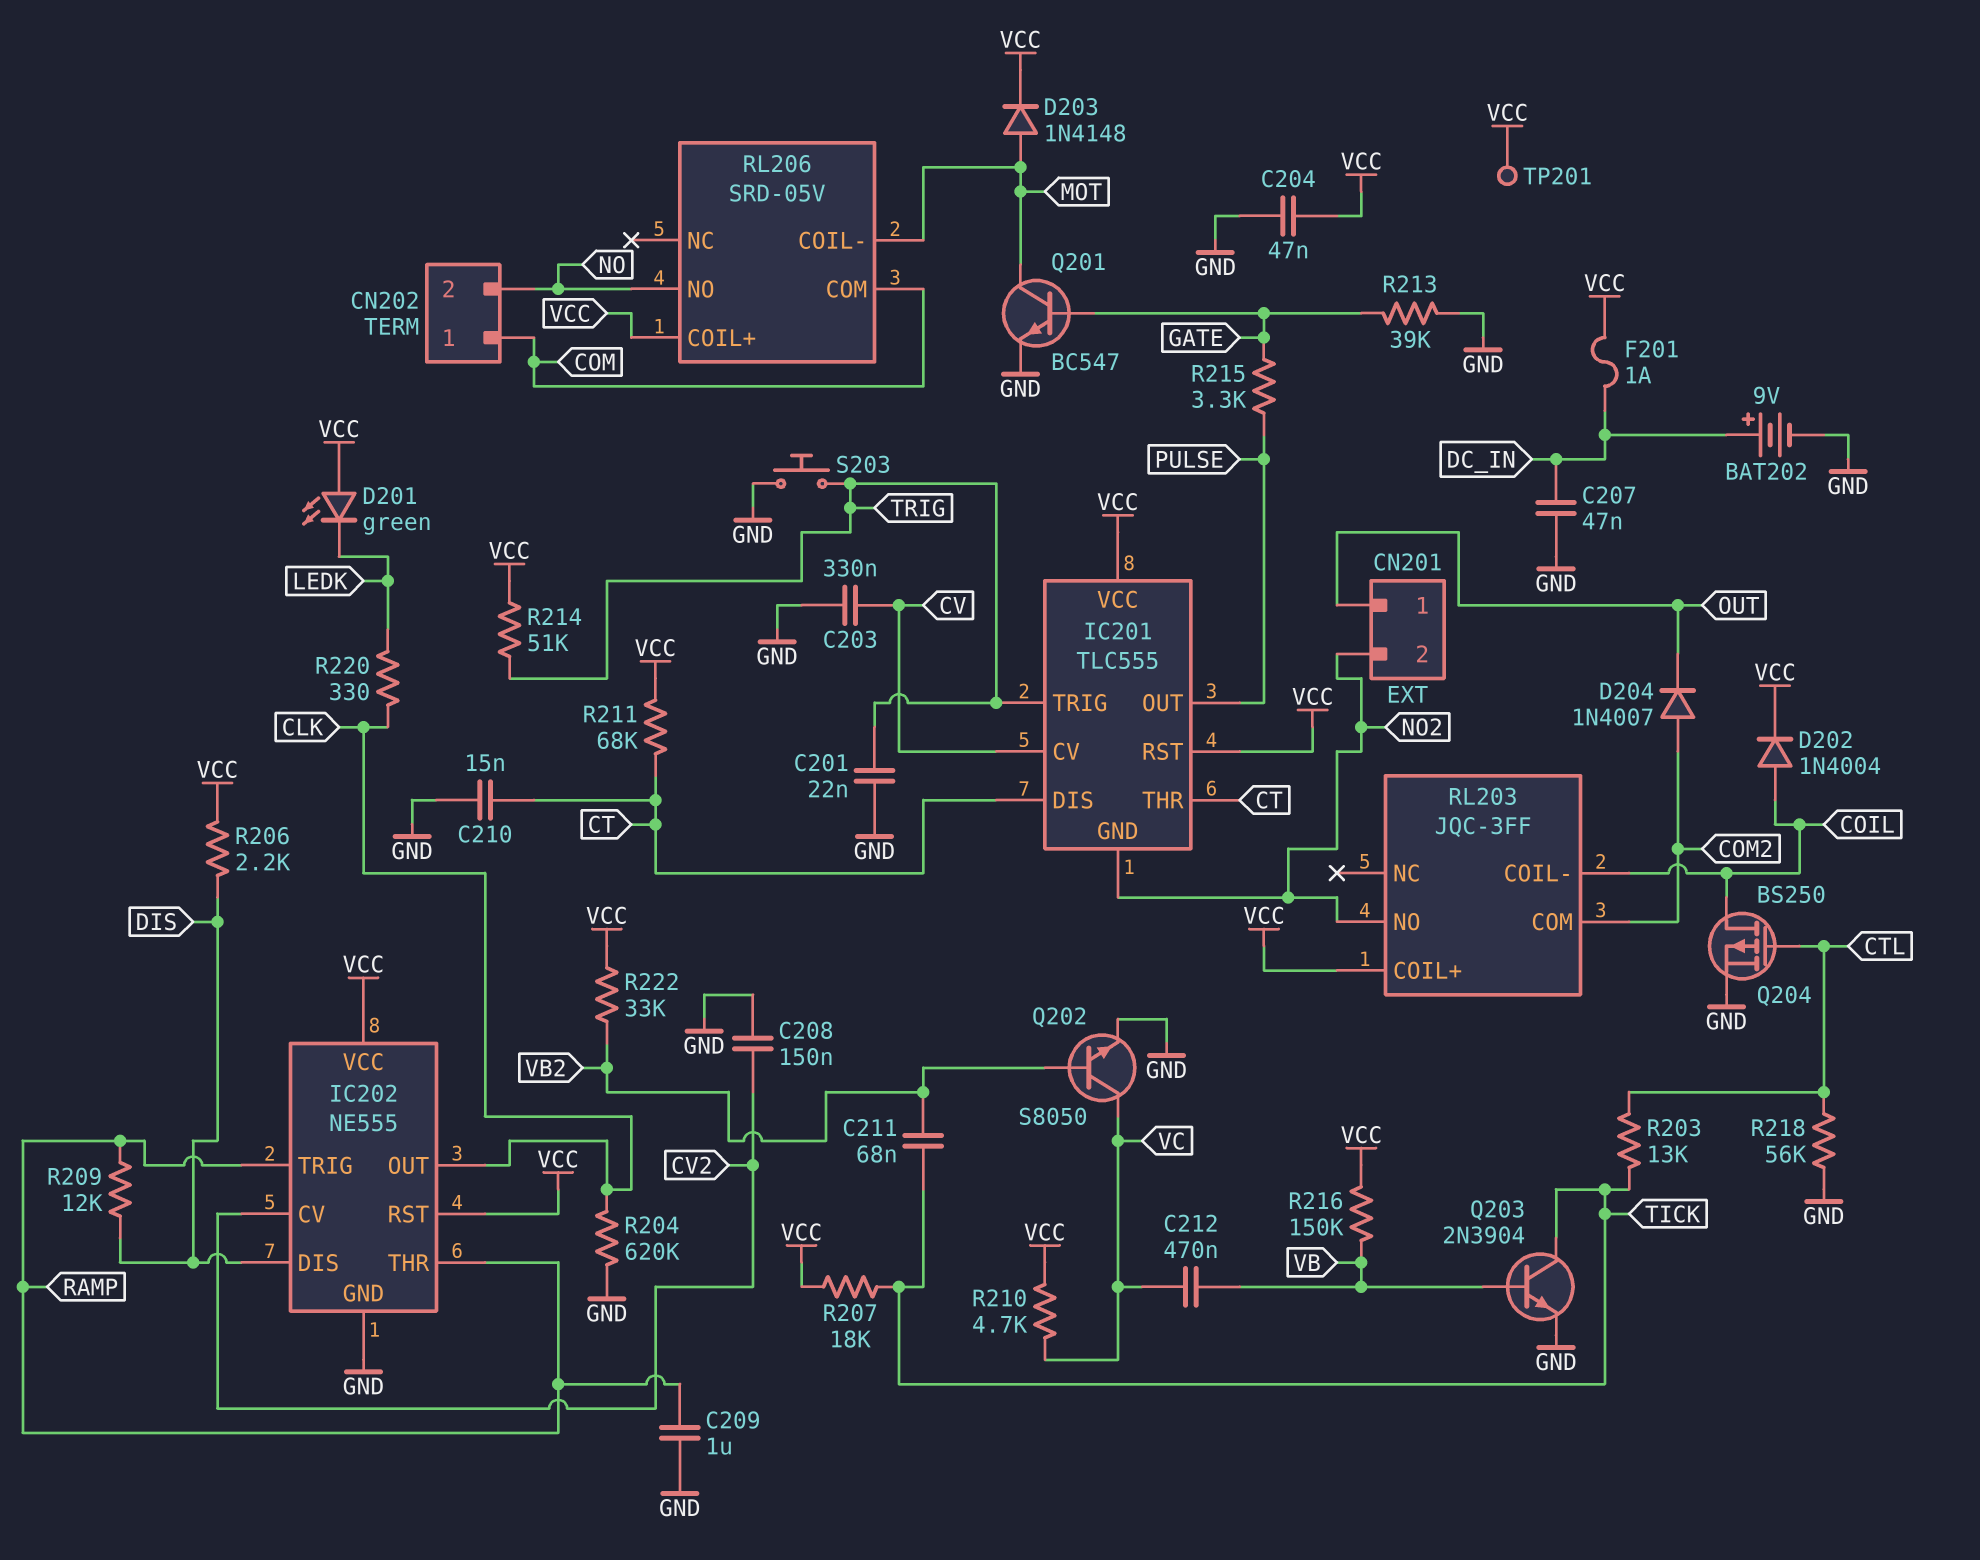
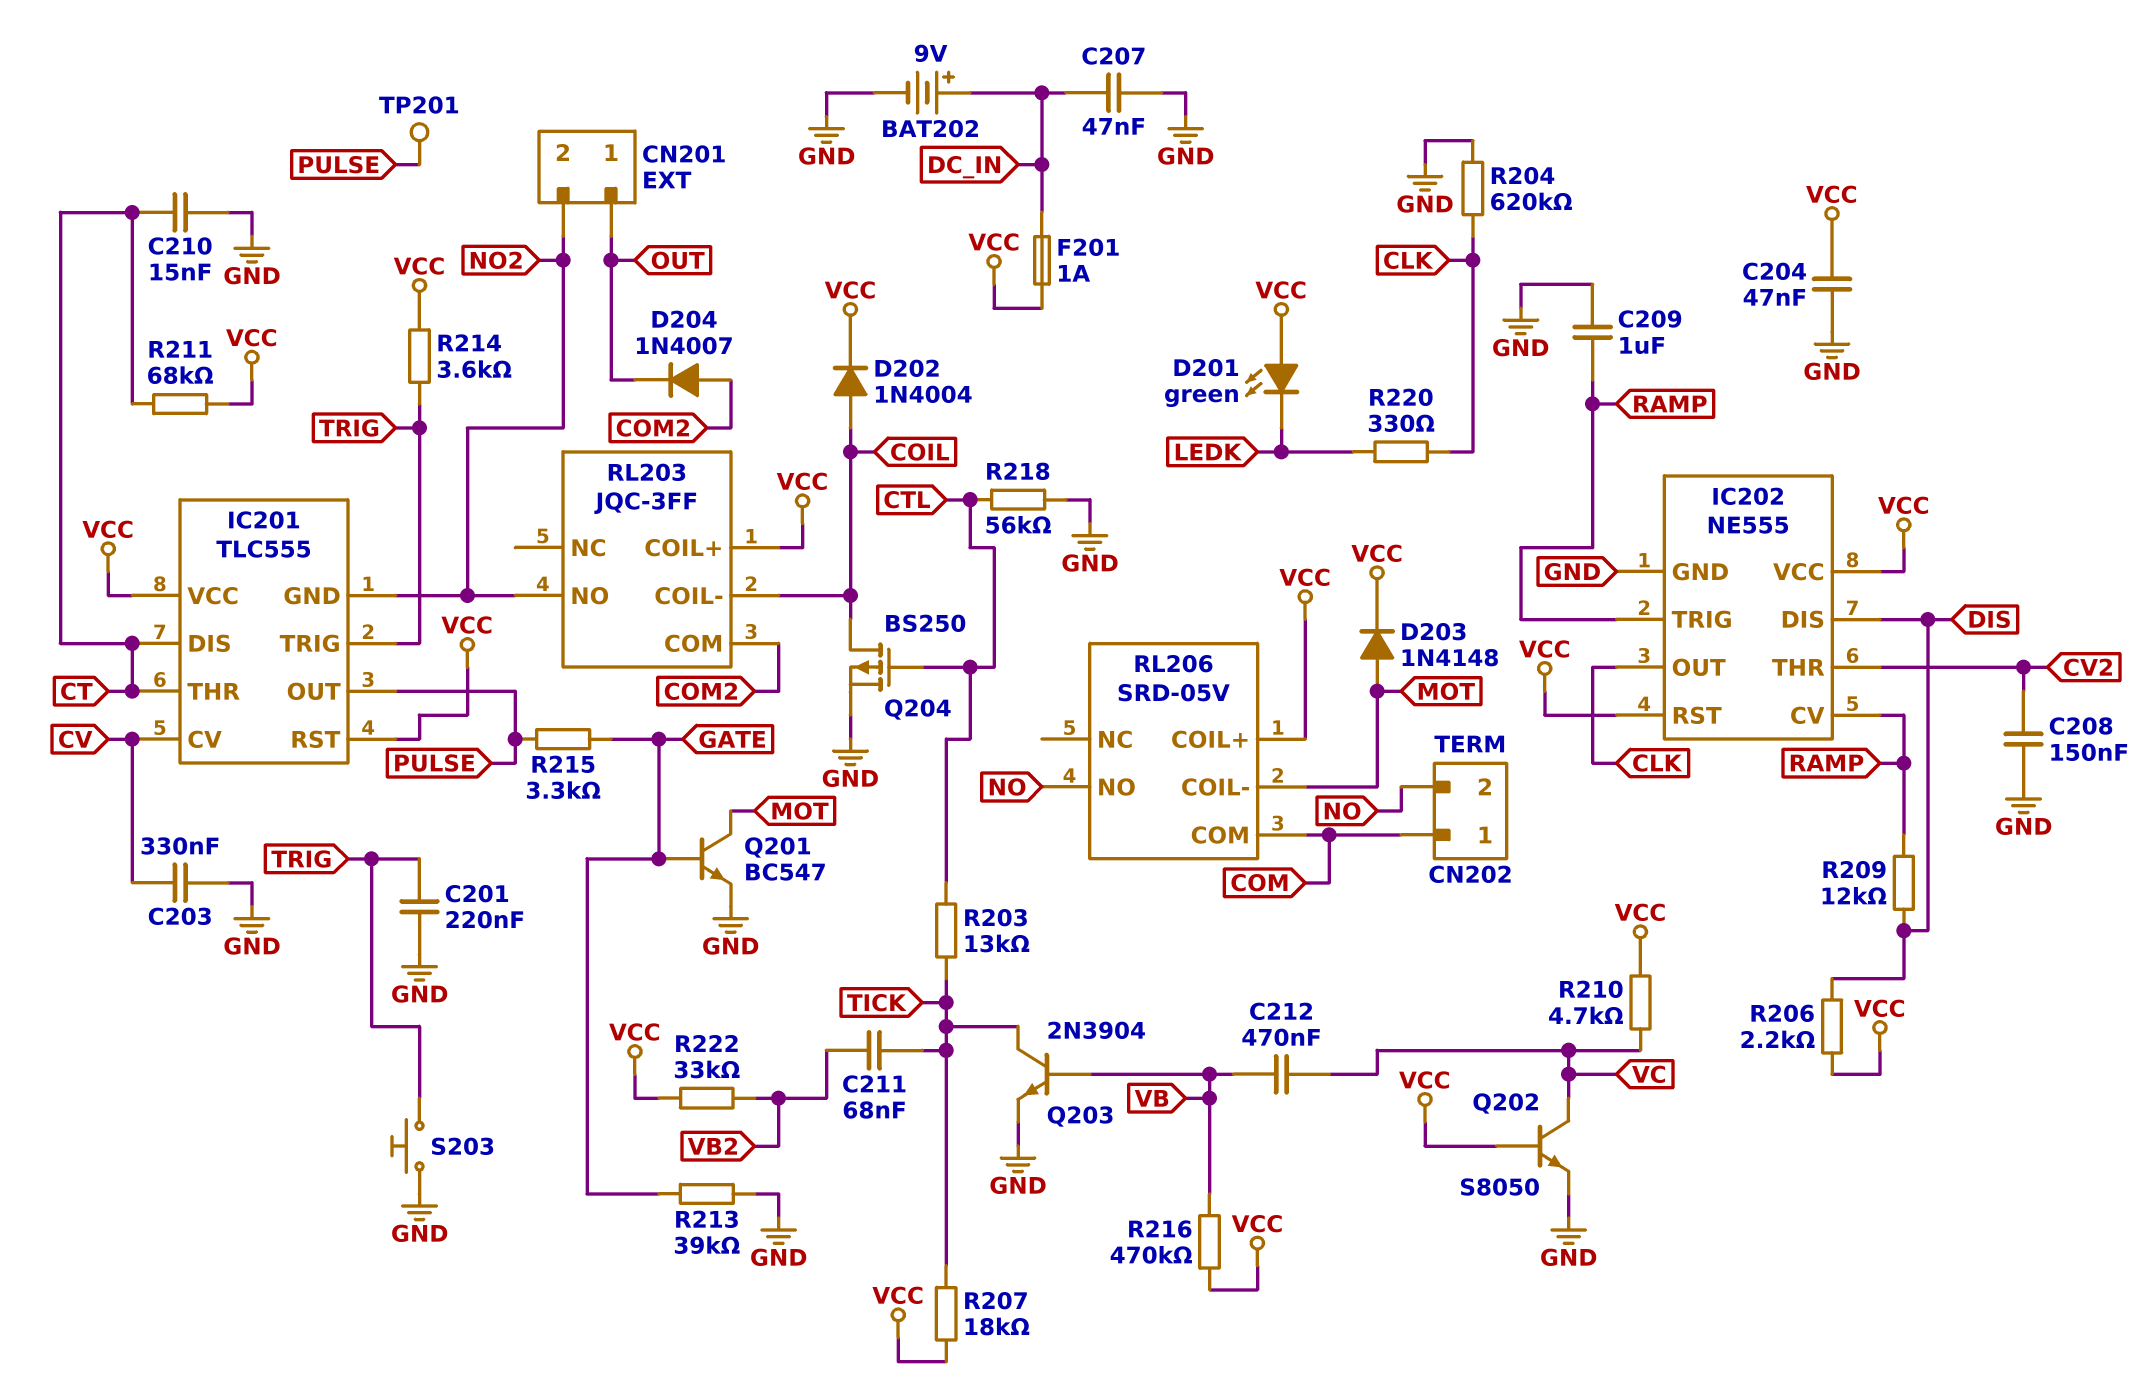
C201: 22nF (GND, TRIG) -> 220nF (GND, TRIG)
IC202 pin CV: CV2 -> RAMP
IC202 pin THR: RAMP -> CV2
Q202: NPN S8050 (B VB2, C VC, E GND) -> NPN S8050 (B VCC, C VC, E GND)
R214: 51k (TRIG, VCC) -> 3.6k (TRIG, VCC)
R216: 150k (VB, VCC) -> 470k (VB, VCC)
TP201: test point (VCC) -> test point (PULSE)

